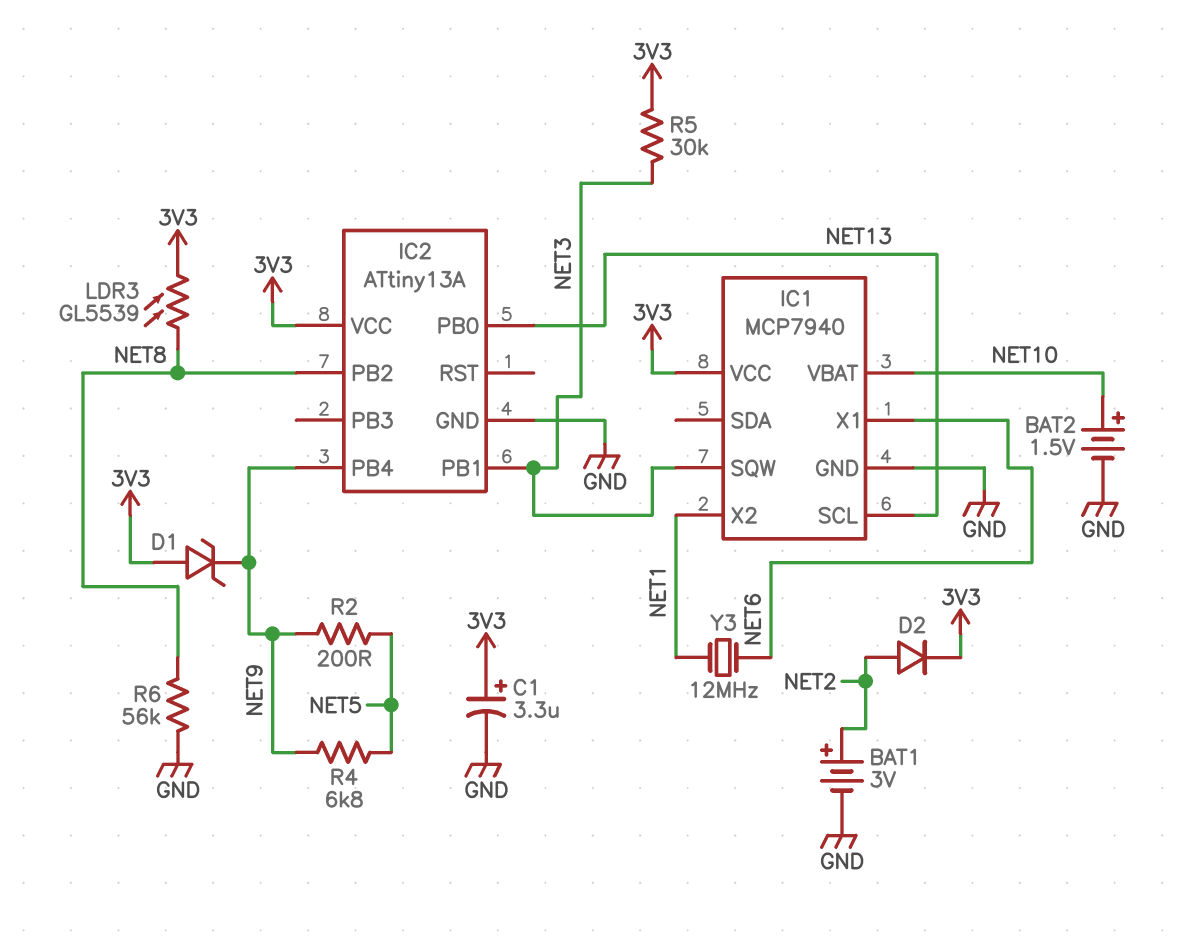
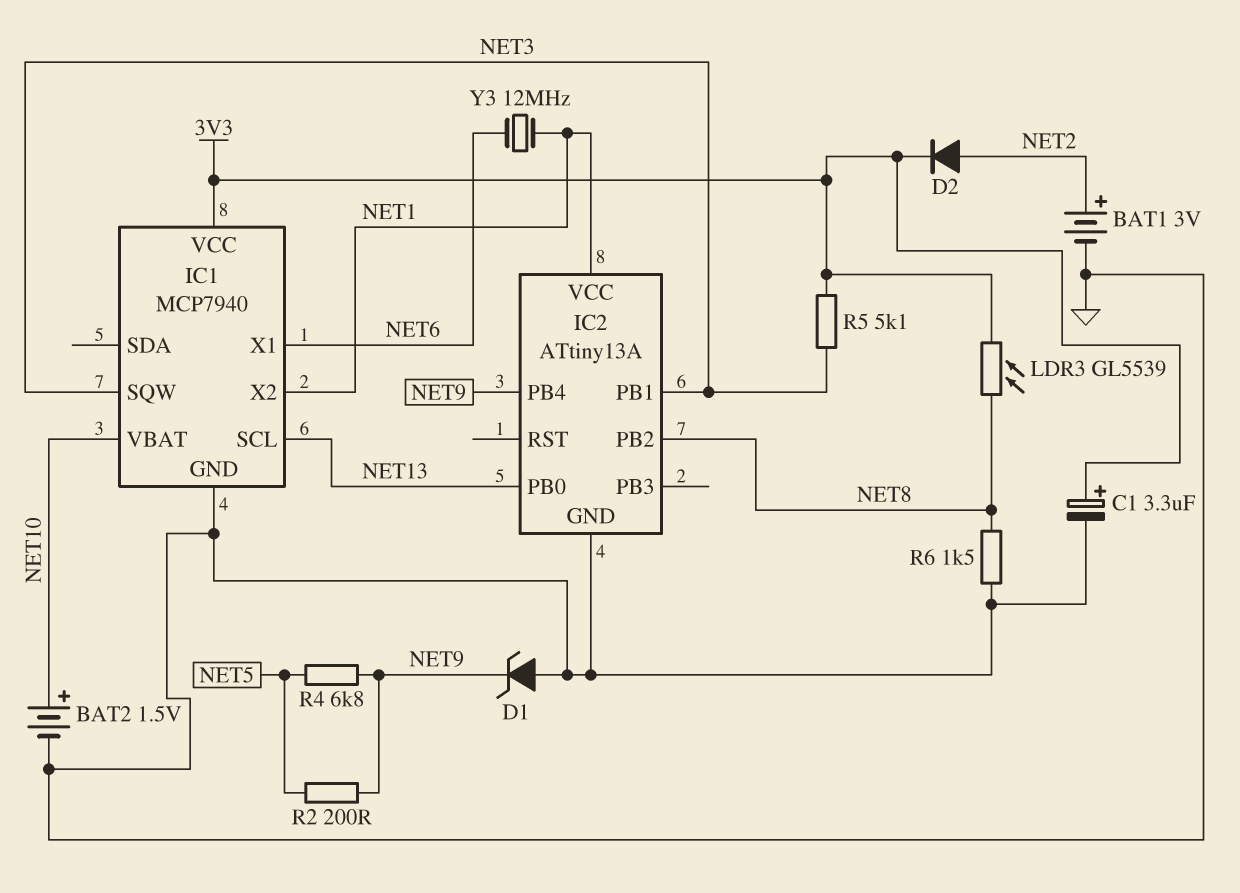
D1: zener (A 3V3, K NET9) -> zener (A GND, K NET9)
IC2 pin VCC: 3V3 -> NET1
R5: 30k (3V3, NET3) -> 5.1k (3V3, NET3)
R6: 56k (GND, NET8) -> 1.5k (GND, NET8)

